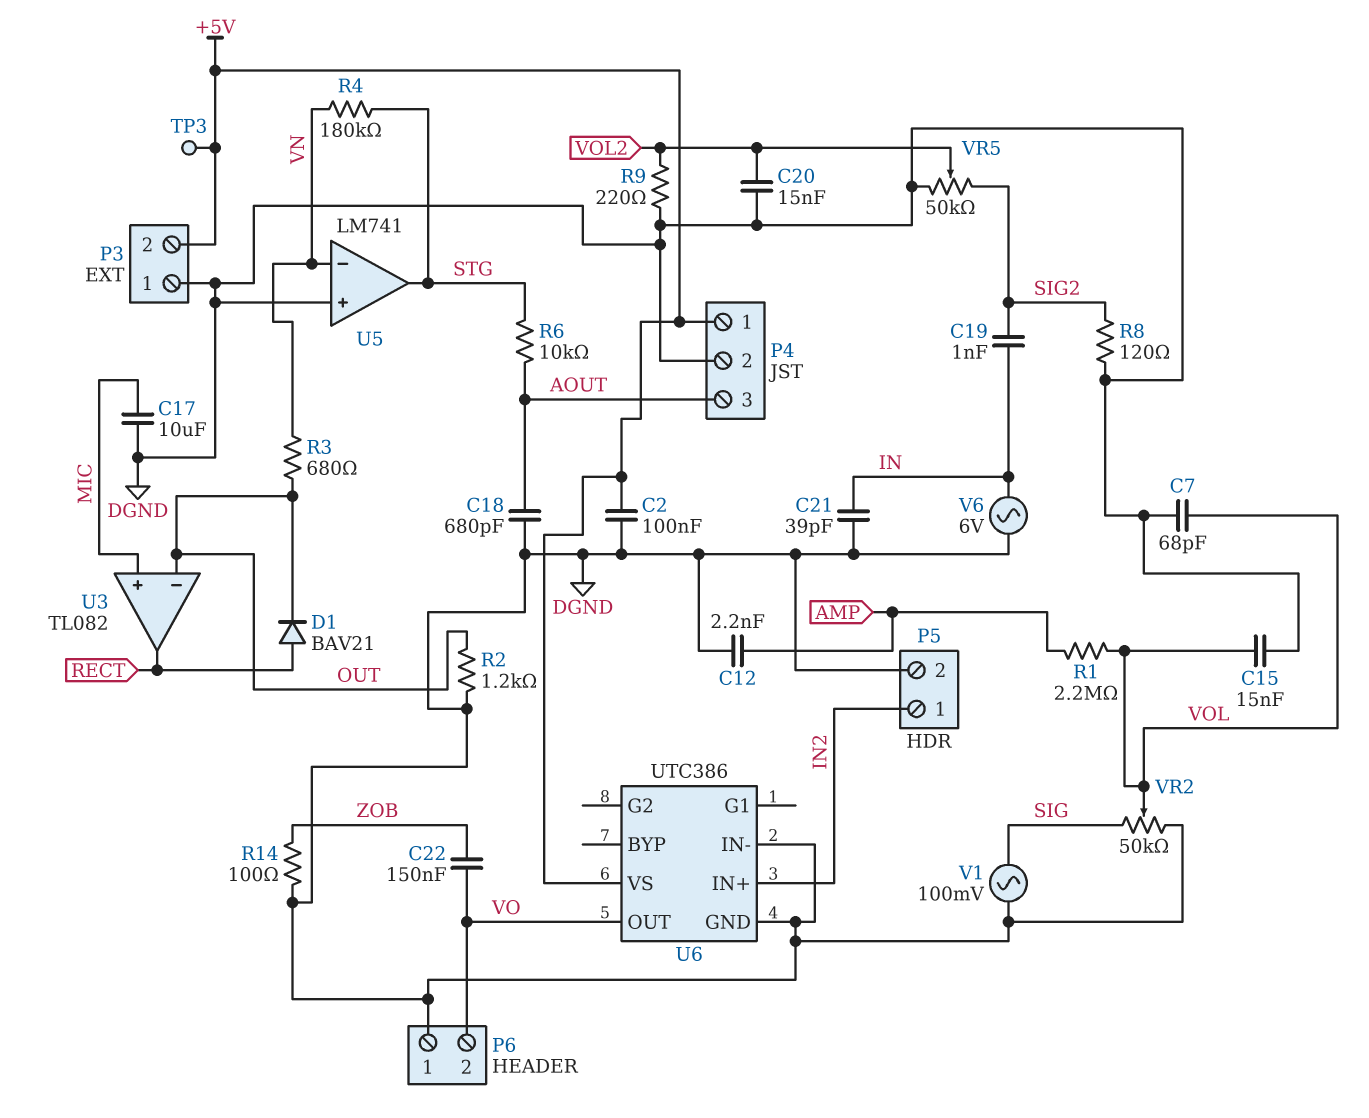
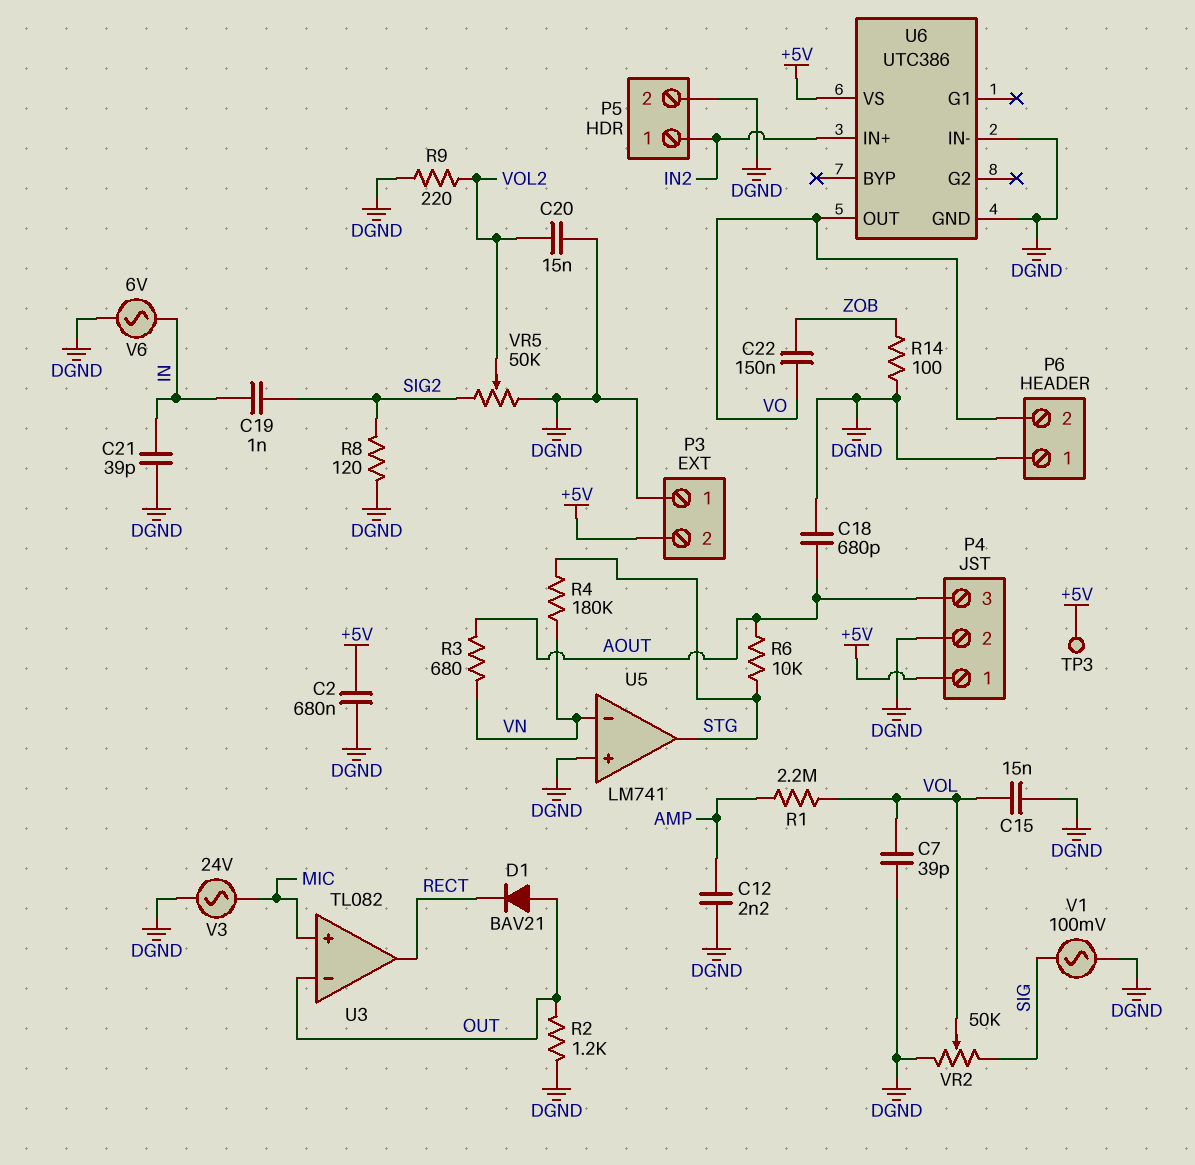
C2: 100nF (+5V, DGND) -> 680nF (+5V, DGND)
C7: 68pF (DGND, VOL) -> 39pF (DGND, VOL)
C17: 10uF (DGND, MIC) -> none
D1: diode BAV21 (A RECT, K OUT) -> diode BAV21 (A OUT, K RECT)
R3: 680 (OUT, VN) -> 680 (AOUT, VN)
V3: none -> AC 24V (DGND, MIC)

